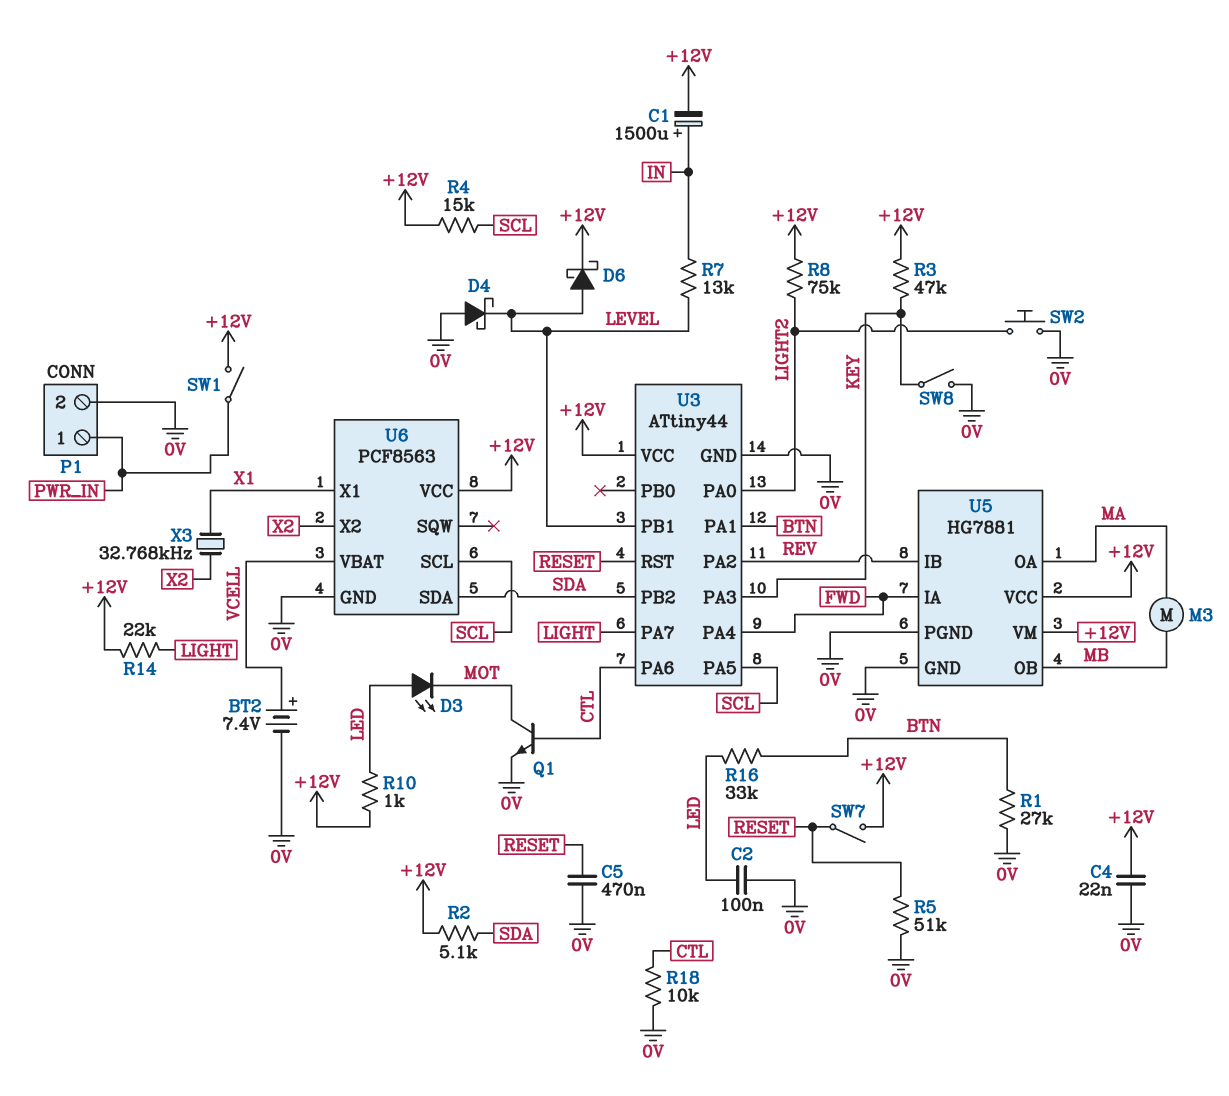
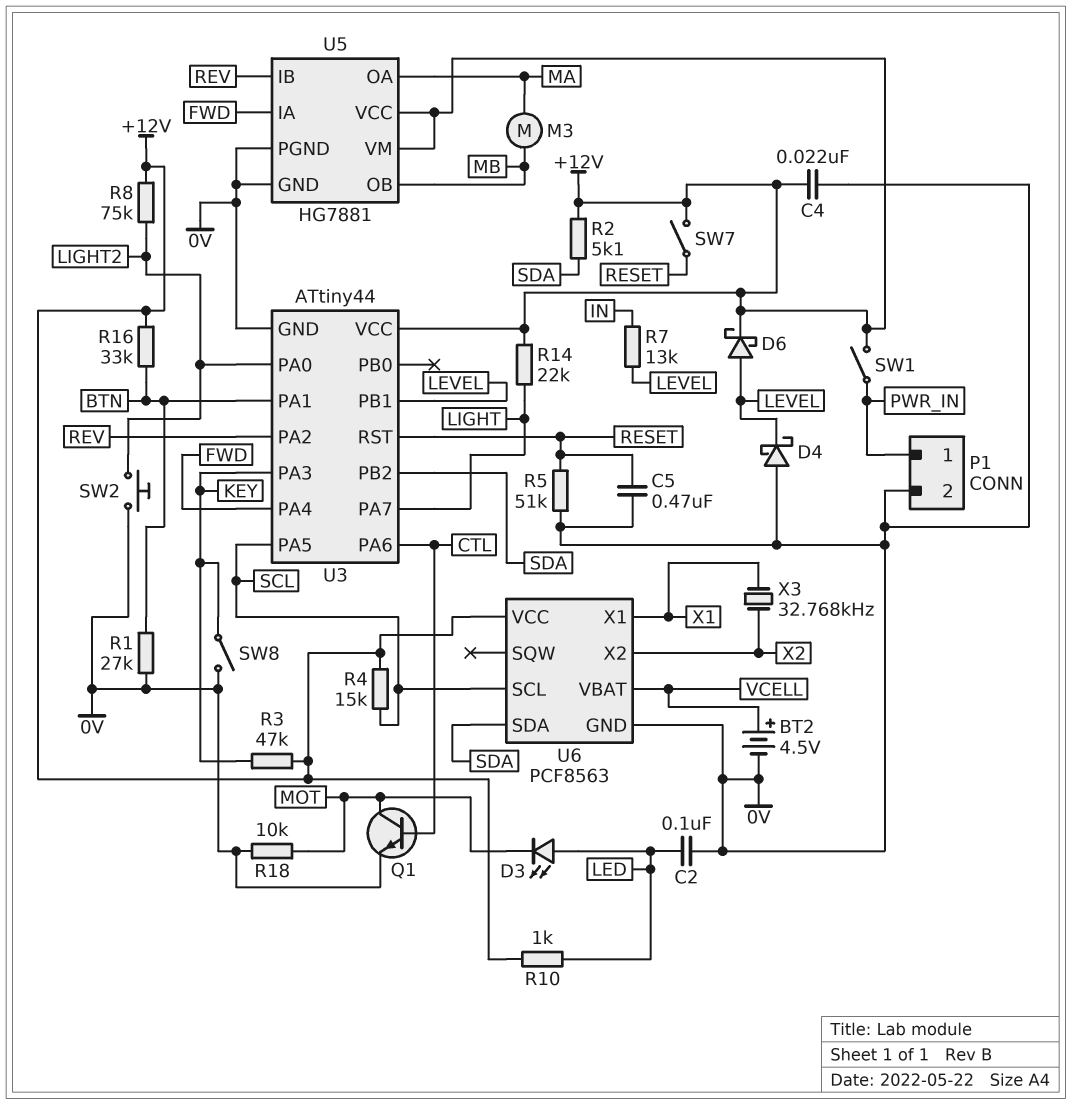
BT2: 7.4V (plus VCELL, minus 0V) -> 4.5V (plus VCELL, minus 0V)
C1: 1500uF (plus IN, minus +12V) -> none
R16: 33k (BTN, LED) -> 33k (+12V, BTN)
R18: 10k (0V, CTL) -> 10k (0V, MOT)

